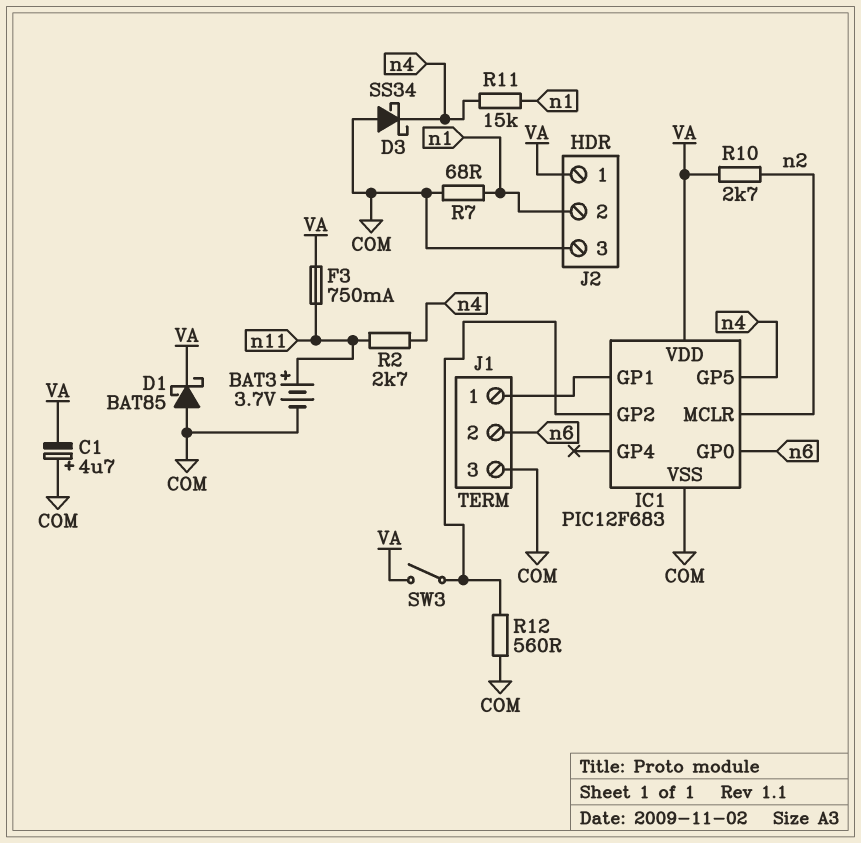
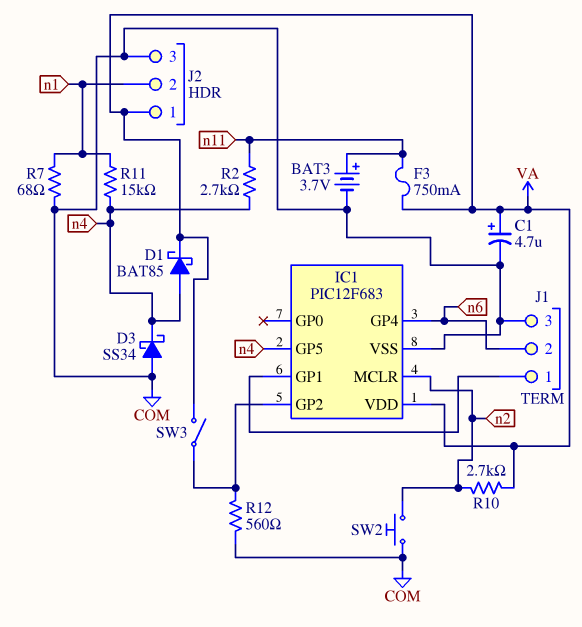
C1: 4.7uF (plus COM, minus VA) -> 4.7uF (plus VA, minus COM)
D1: schottky BAT85 (A COM, K VA) -> schottky BAT85 (A n4, K VA)
IC1 pin GP0: n6 -> none
IC1 pin GP4: none -> n6
SW2: none -> button (COM, n2)

